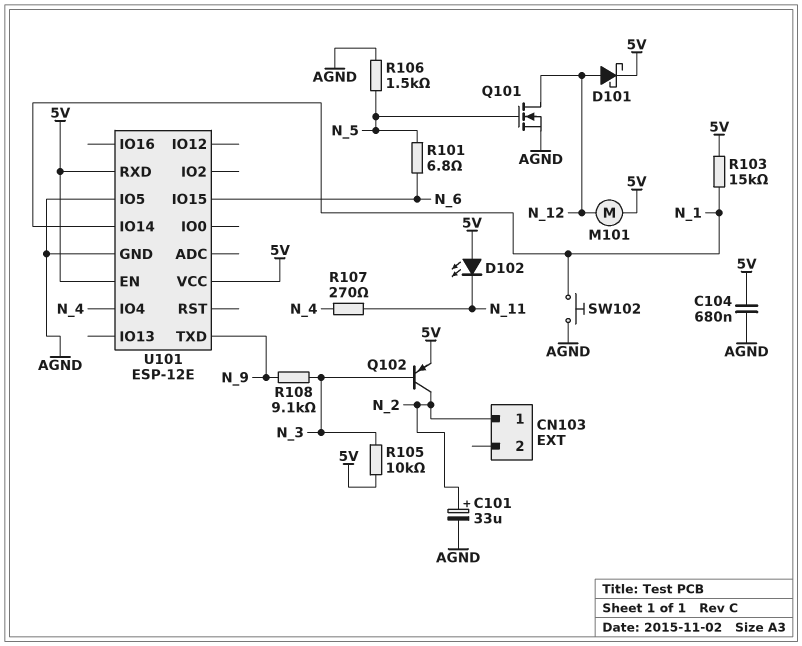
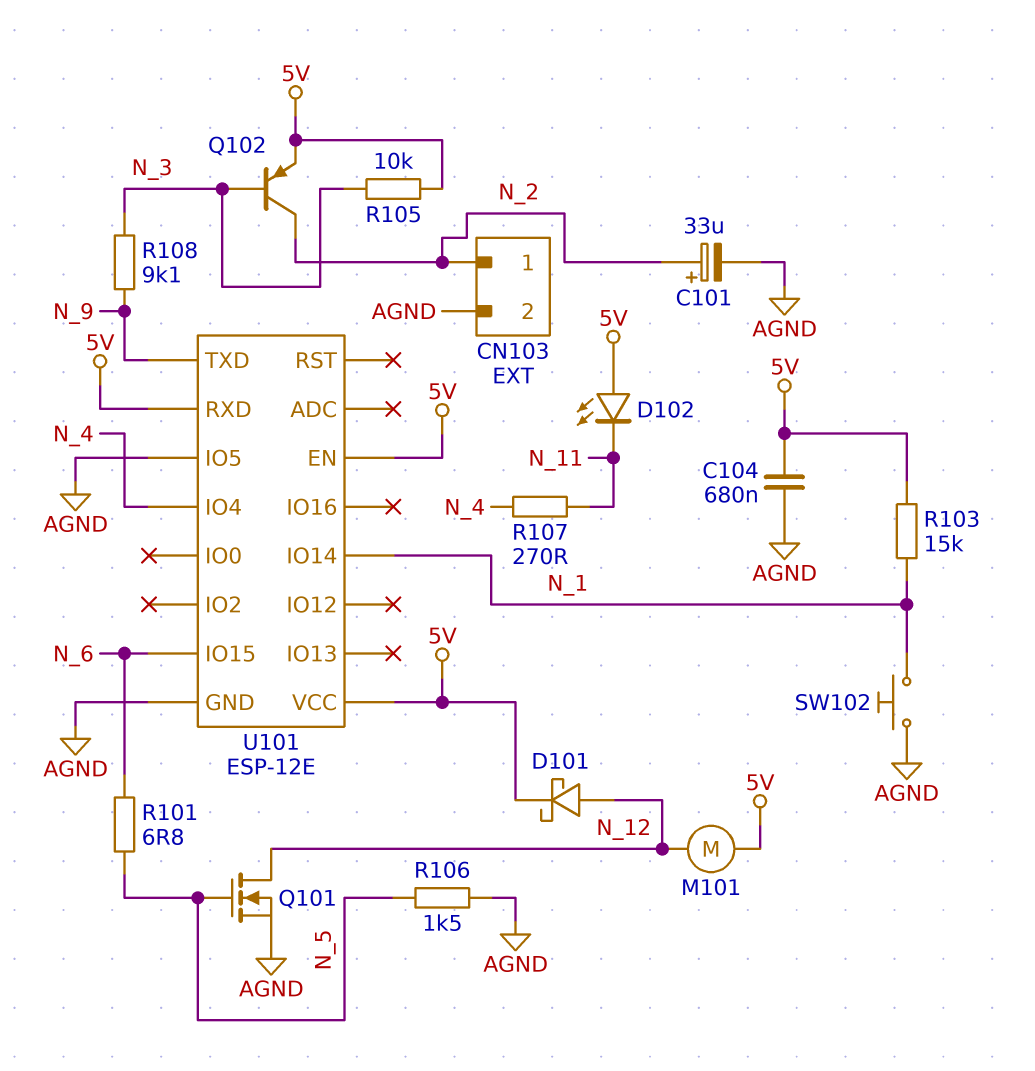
CN103 pin 2: none -> AGND

